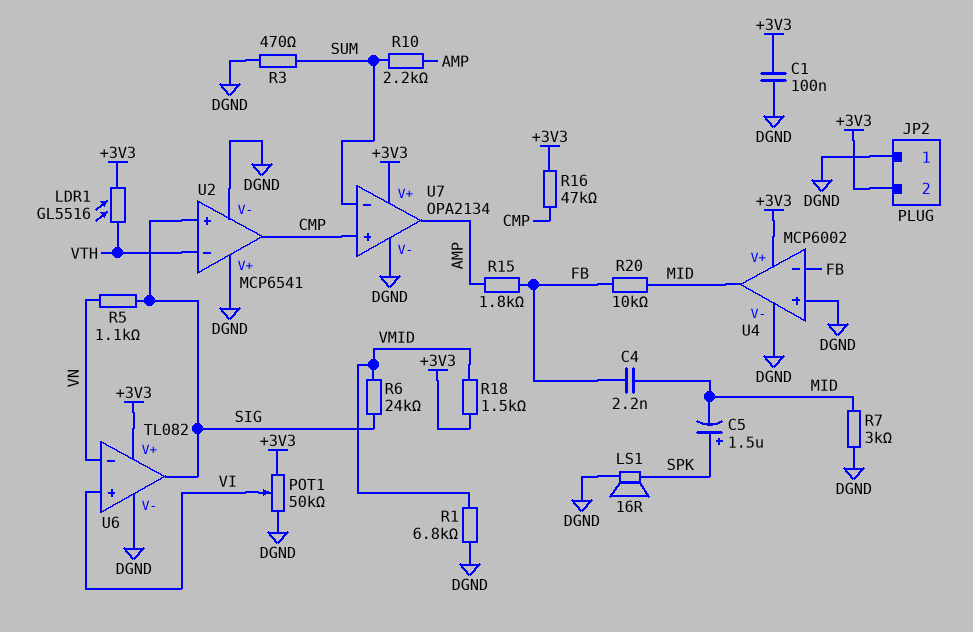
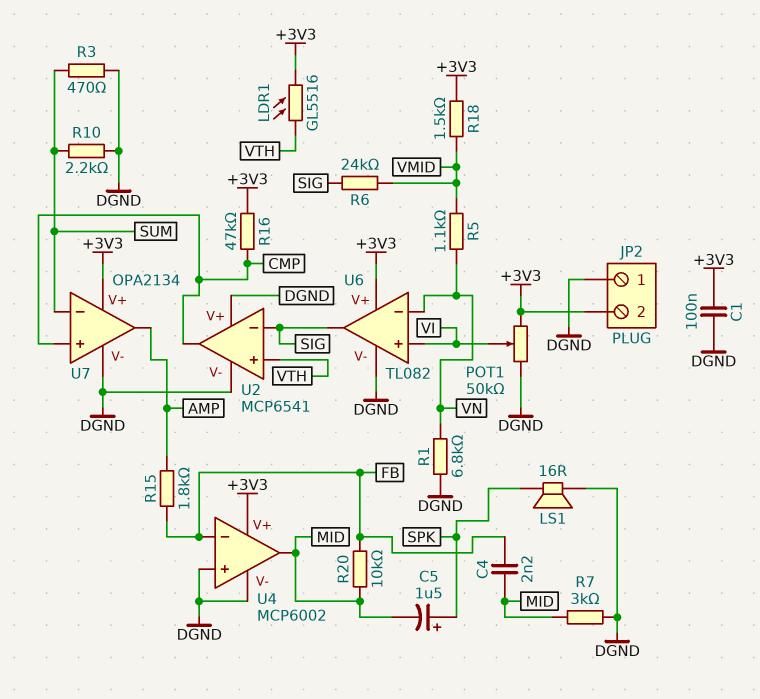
R1: 6.8k (DGND, VMID) -> 6.8k (DGND, VN)
R5: 1.1k (SIG, VN) -> 1.1k (VMID, VN)
R10: 2.2k (AMP, SUM) -> 2.2k (DGND, SUM)
U2 pin in+: SIG -> VTH
U2 pin in-: VTH -> SIG

